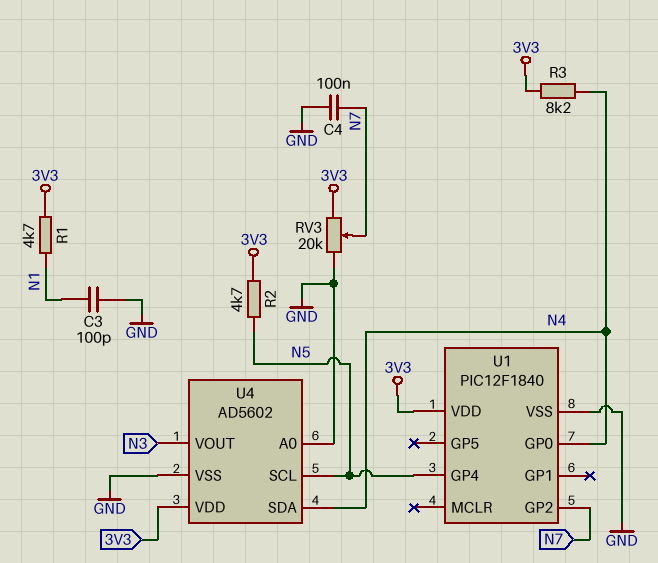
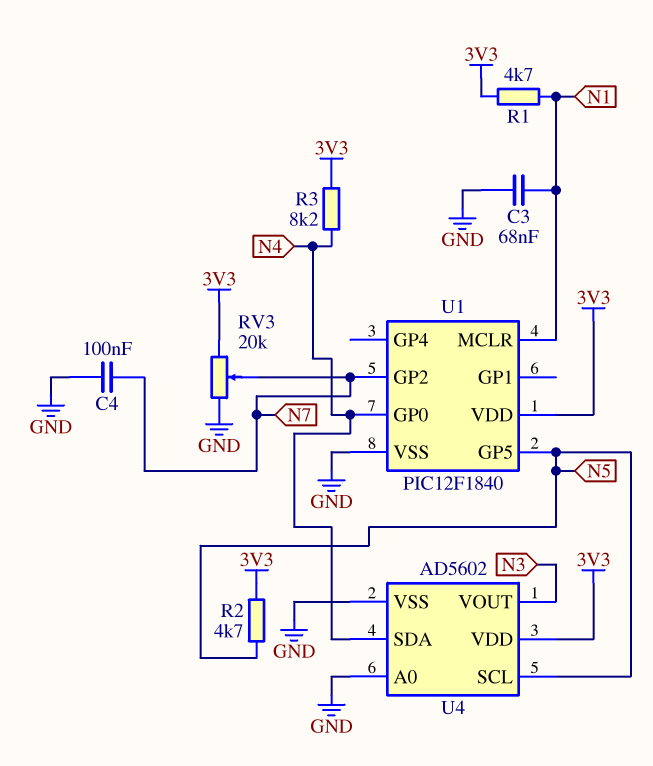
C3: 100pF (GND, N1) -> 68nF (GND, N1)
U1 pin GP4: N5 -> none
U1 pin GP5: none -> N5
U1 pin MCLR: none -> N1

